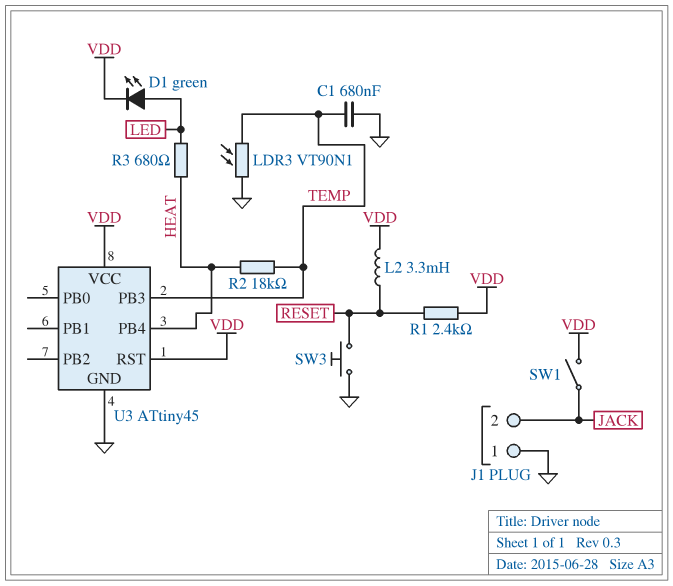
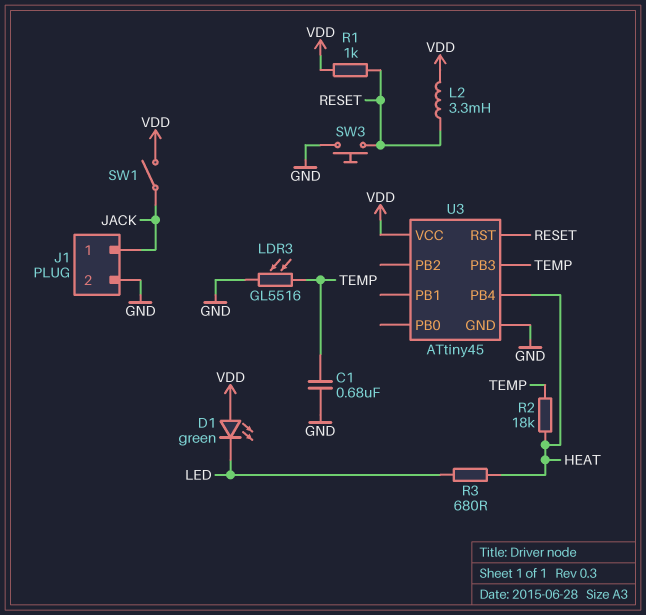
D1: LED green (A LED, K VDD) -> LED green (A VDD, K LED)
J1 pin 1: GND -> JACK
J1 pin 2: JACK -> GND
LDR3: VT90N1 (GND, TEMP) -> GL5516 (GND, TEMP)
R1: 2.4k (RESET, VDD) -> 1k (RESET, VDD)
U3 pin RST: VDD -> RESET

